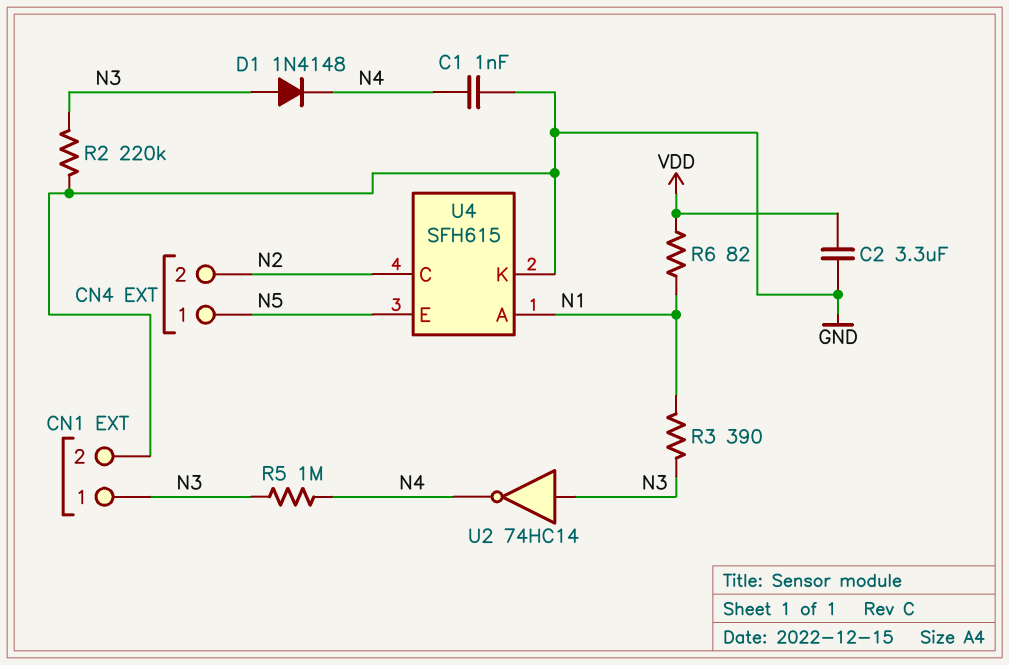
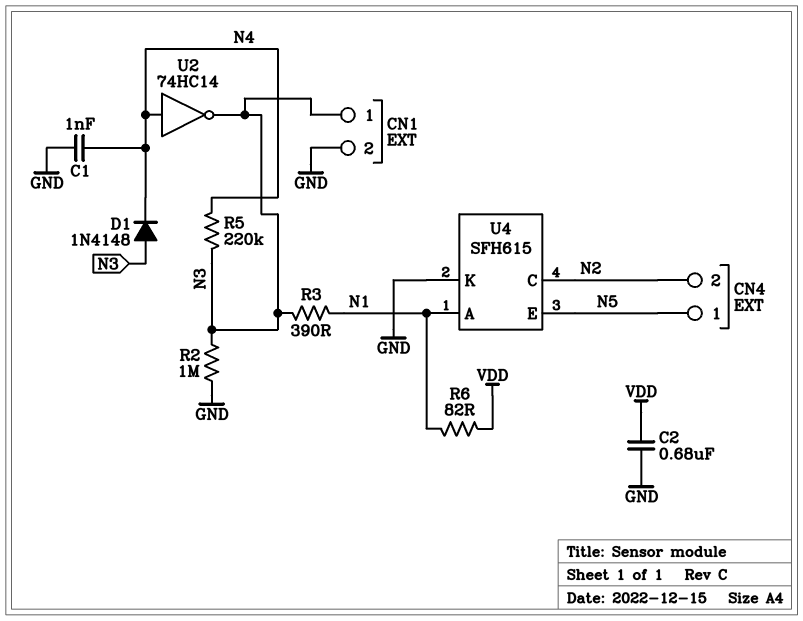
C2: 3.3uF (GND, VDD) -> 680nF (GND, VDD)
R2: 220k (GND, N3) -> 1M (GND, N3)
R5: 1M (N3, N4) -> 220k (N3, N4)
U2: NOT 74HC14 (in N3, out N4) -> NOT 74HC14 (in N4, out N3)

